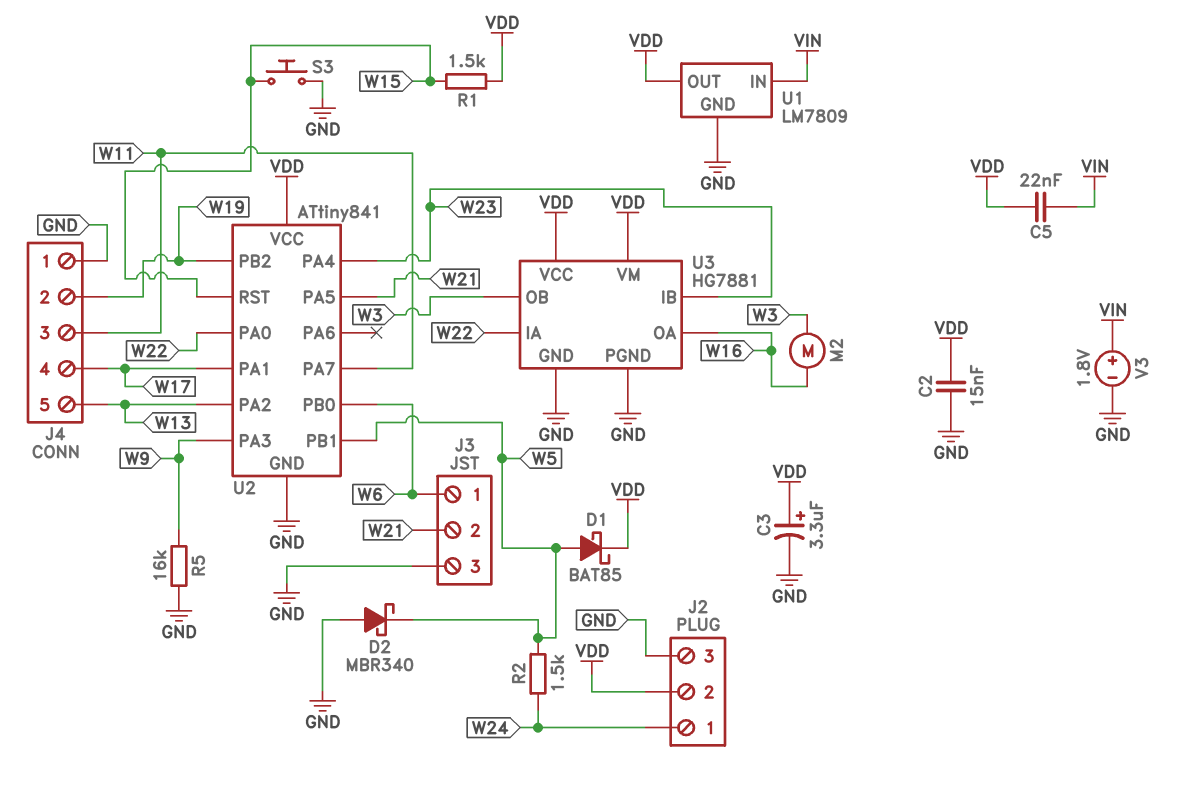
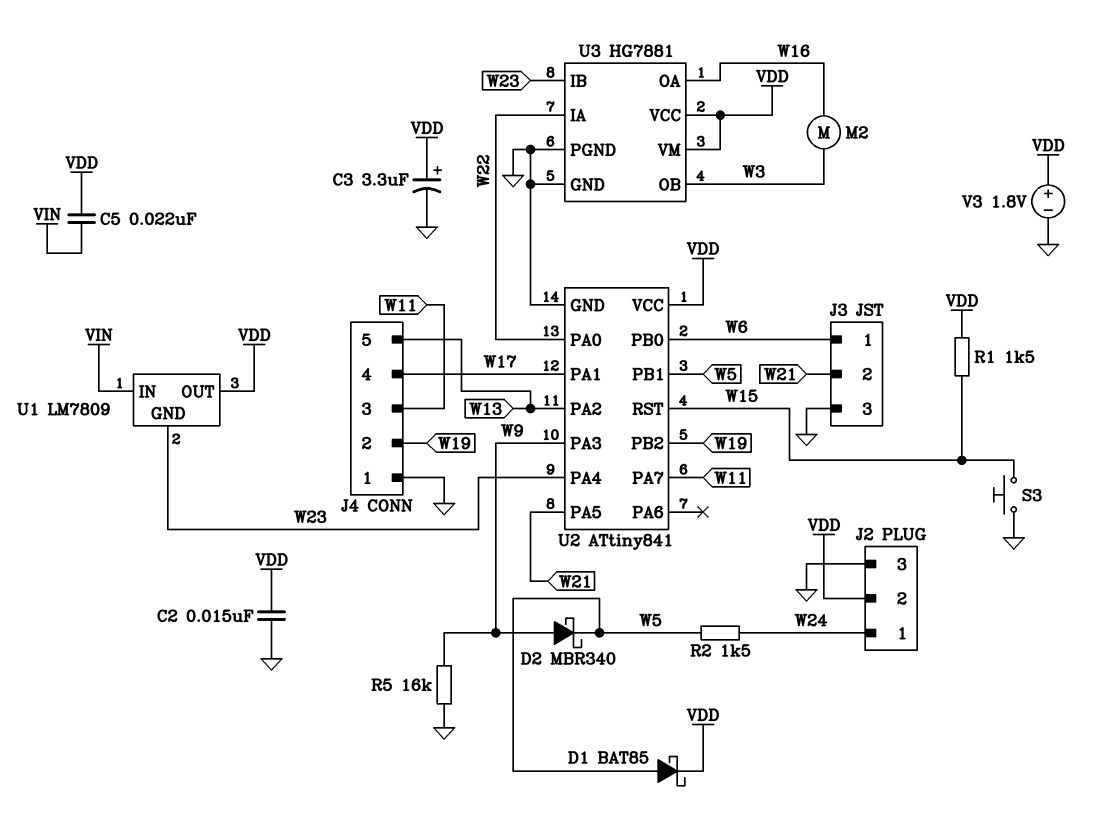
D2: schottky MBR340 (A GND, K W5) -> schottky MBR340 (A W9, K W5)
U1 pin GND: GND -> W23
V3: 1.8V (plus VIN, minus GND) -> 1.8V (plus VDD, minus GND)

